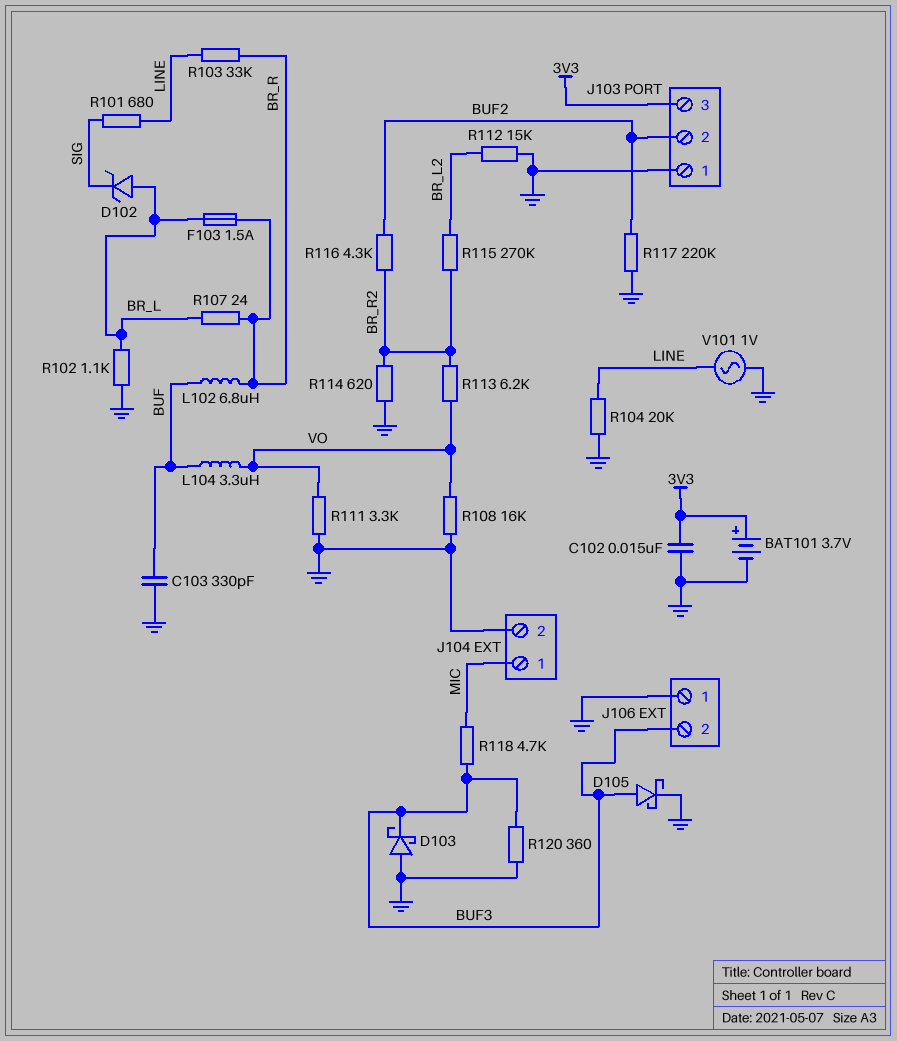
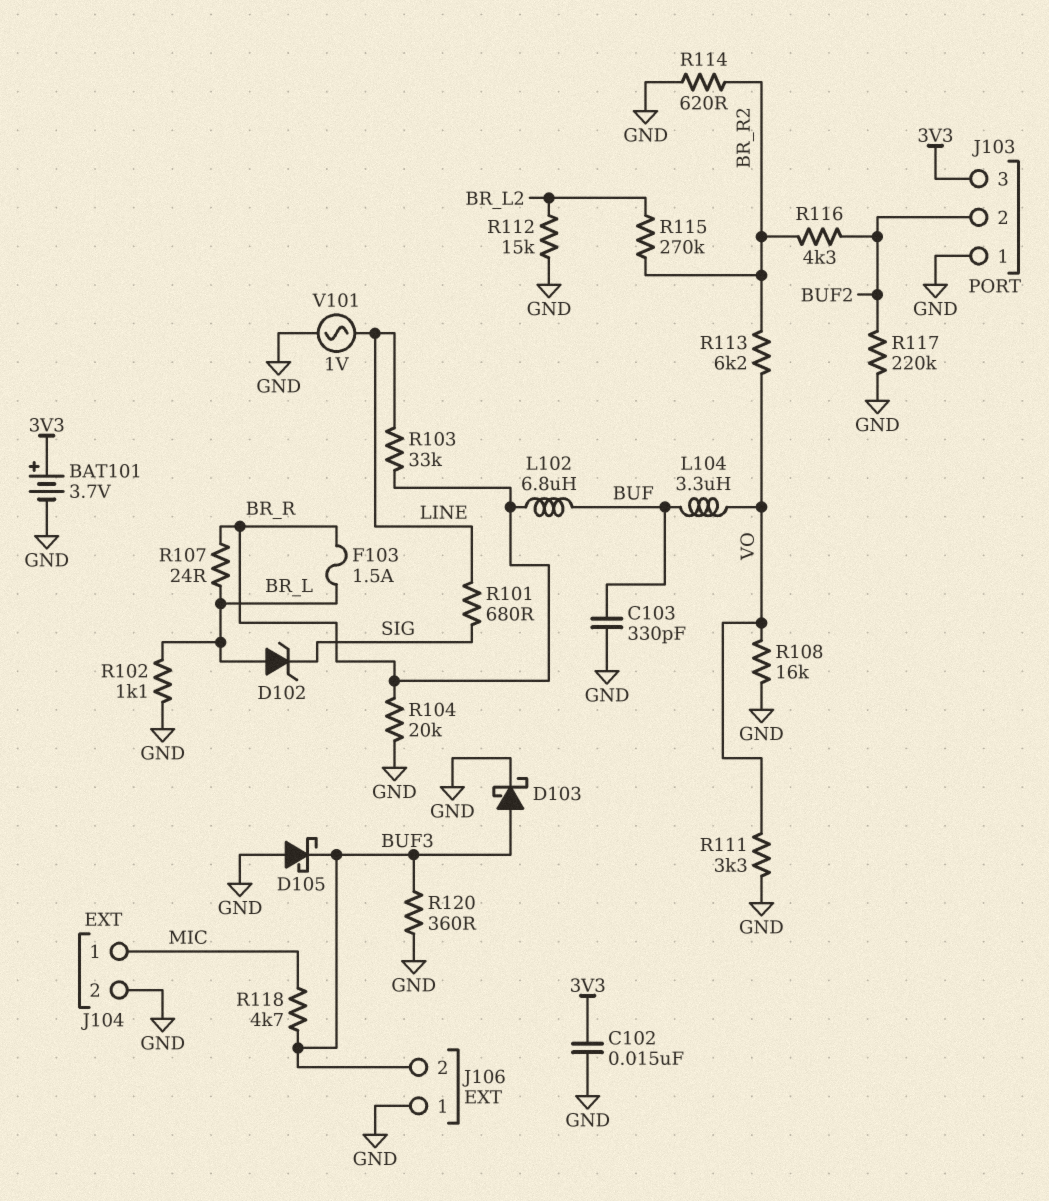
D103: schottky (A GND, K BUF3) -> schottky (A BUF3, K GND)
D105: schottky (A BUF3, K GND) -> schottky (A GND, K BUF3)
R104: 20k (GND, LINE) -> 20k (BR_R, GND)

